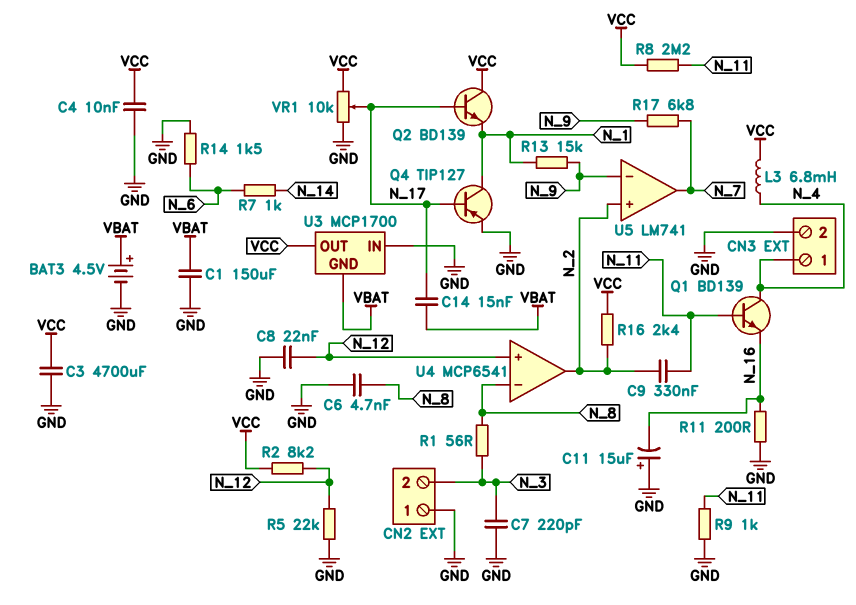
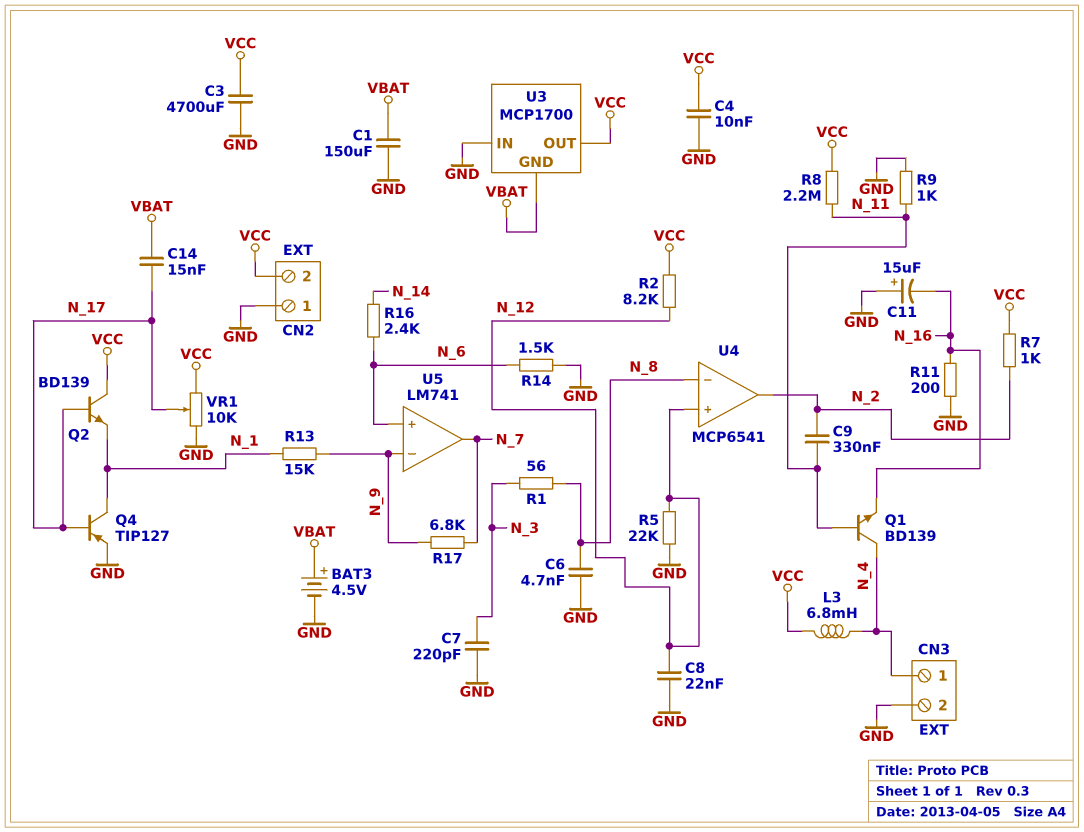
CN2 pin 2: N_3 -> VCC
R7: 1k (N_6, N_14) -> 1k (N_2, VCC)
R16: 2.4k (N_2, VCC) -> 2.4k (N_6, N_14)
U5 pin in+: N_2 -> N_6

